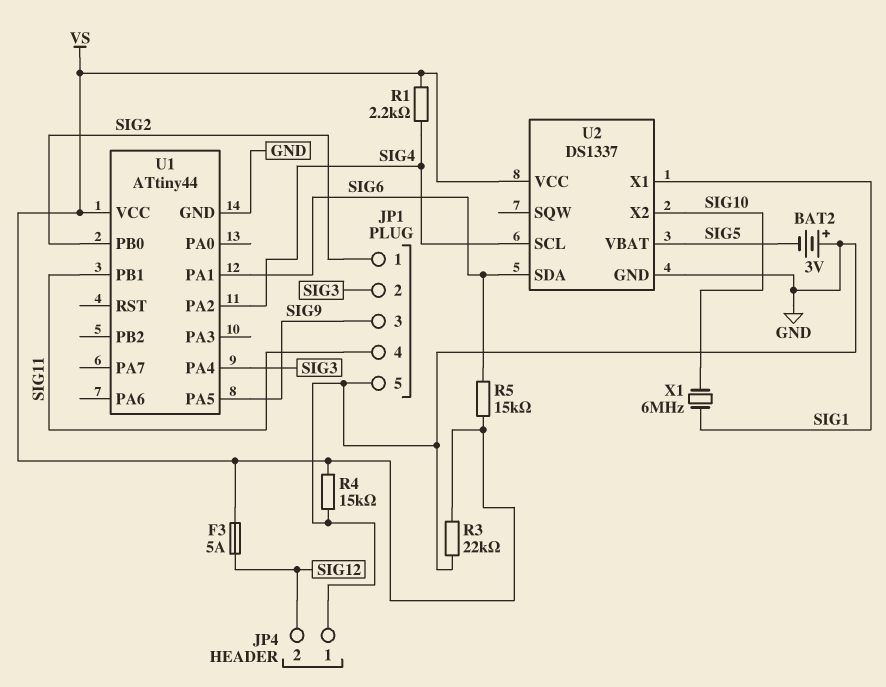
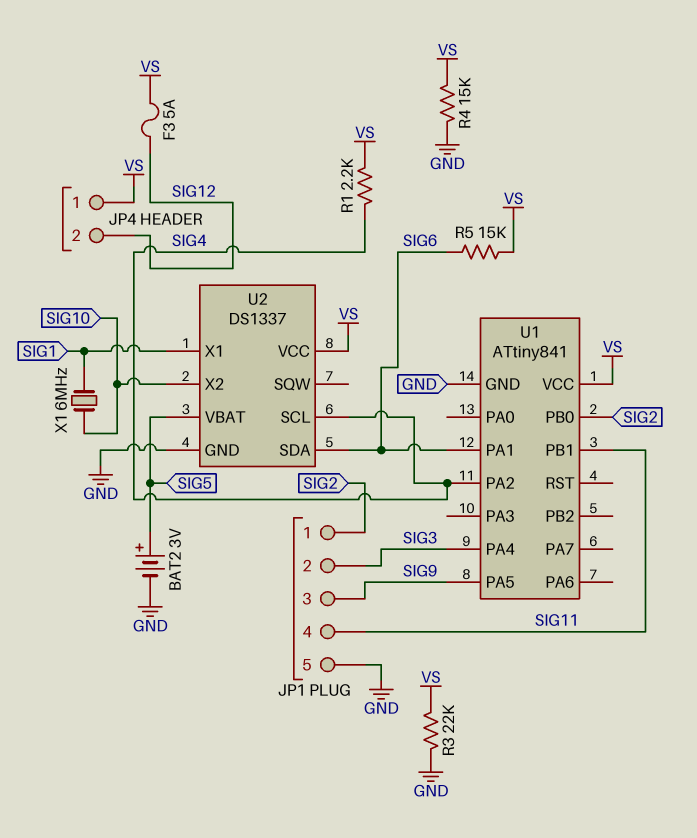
BAT2: 3V (plus GND, minus SIG5) -> 3V (plus SIG5, minus GND)
JP4 pin 1: GND -> VS
U1: ATtiny44 -> ATtiny841

